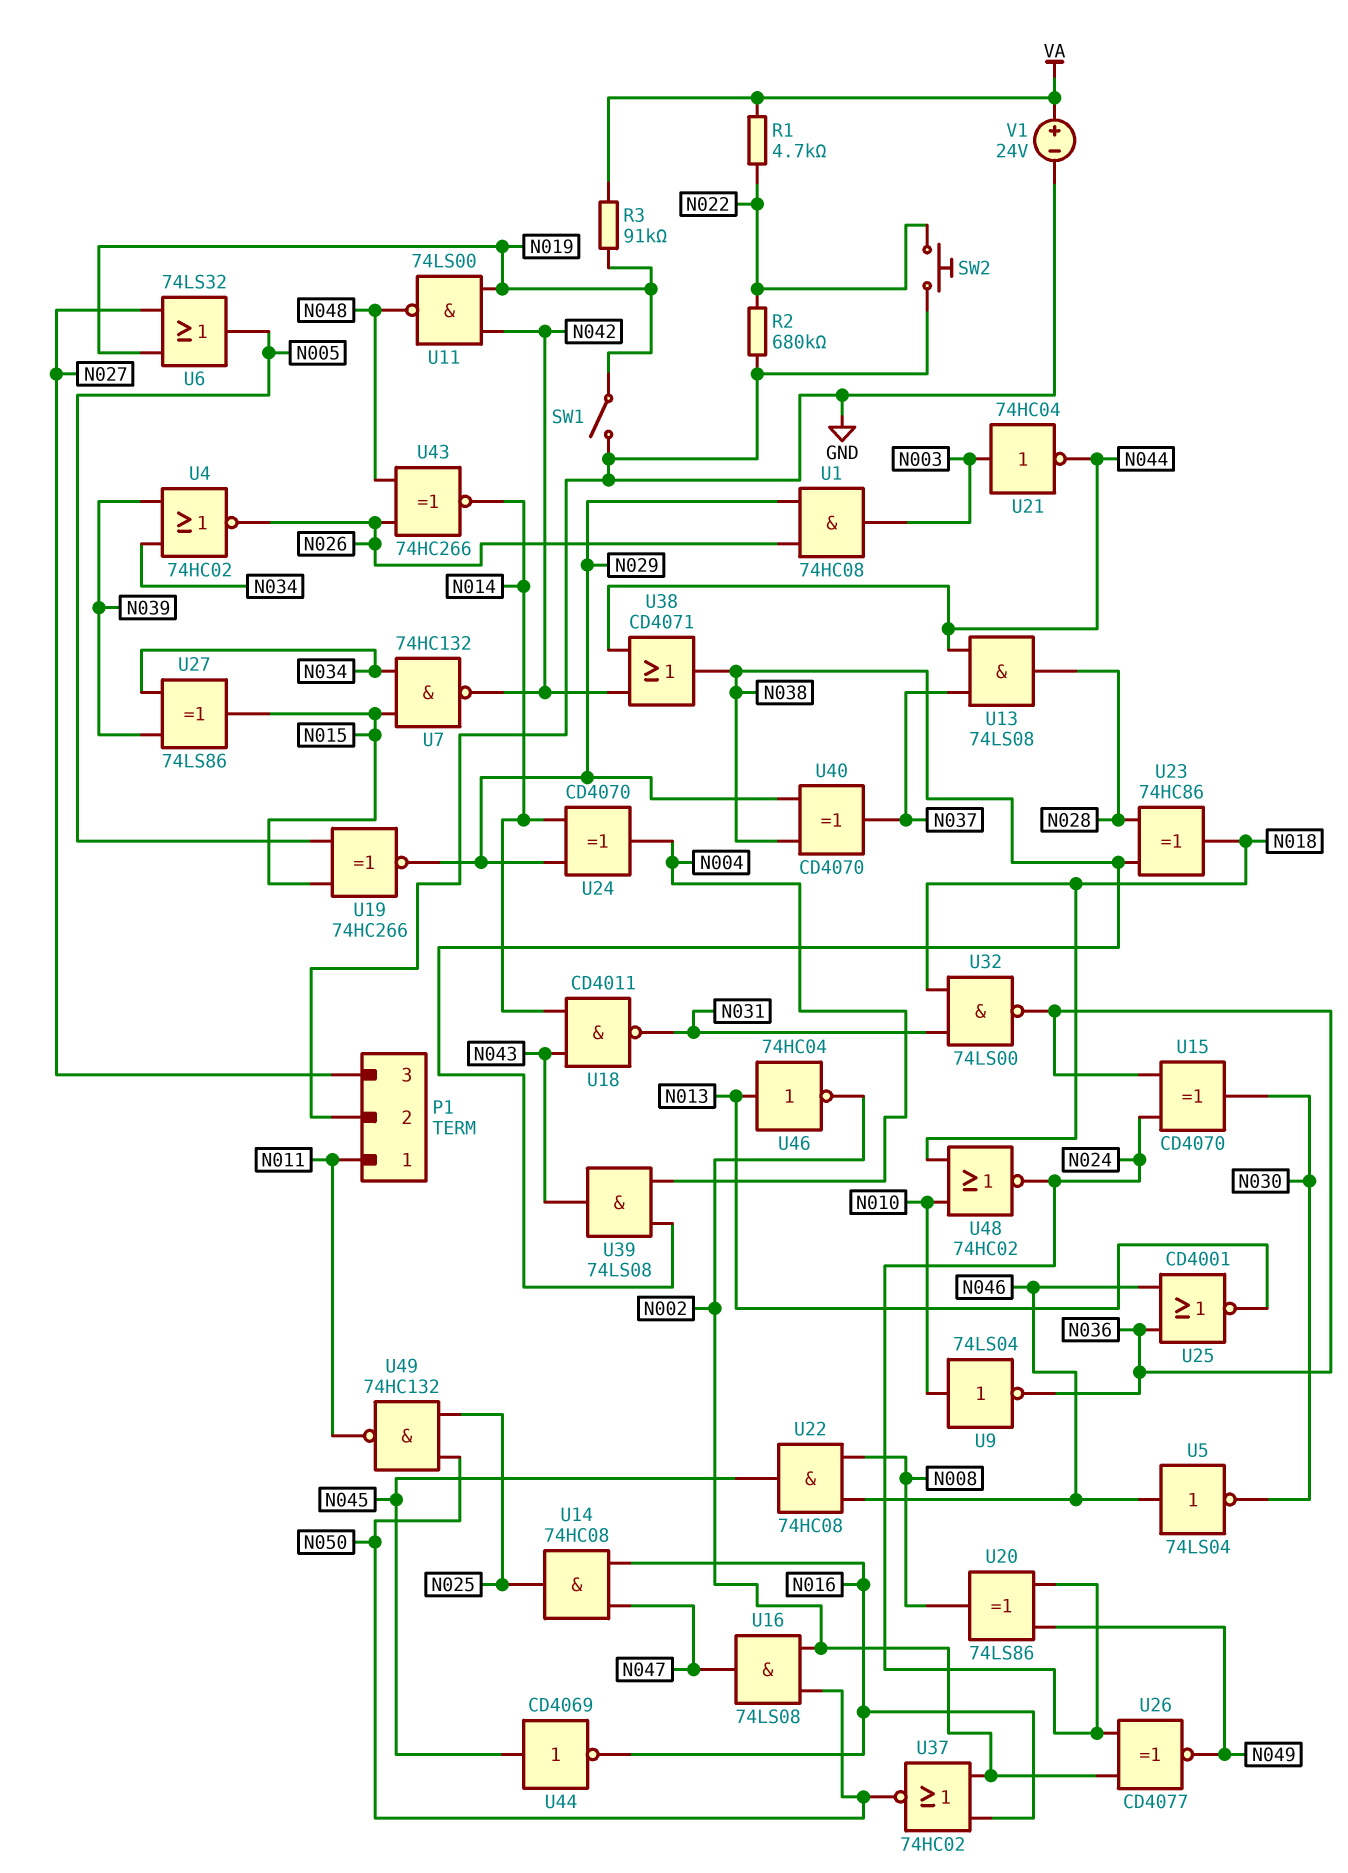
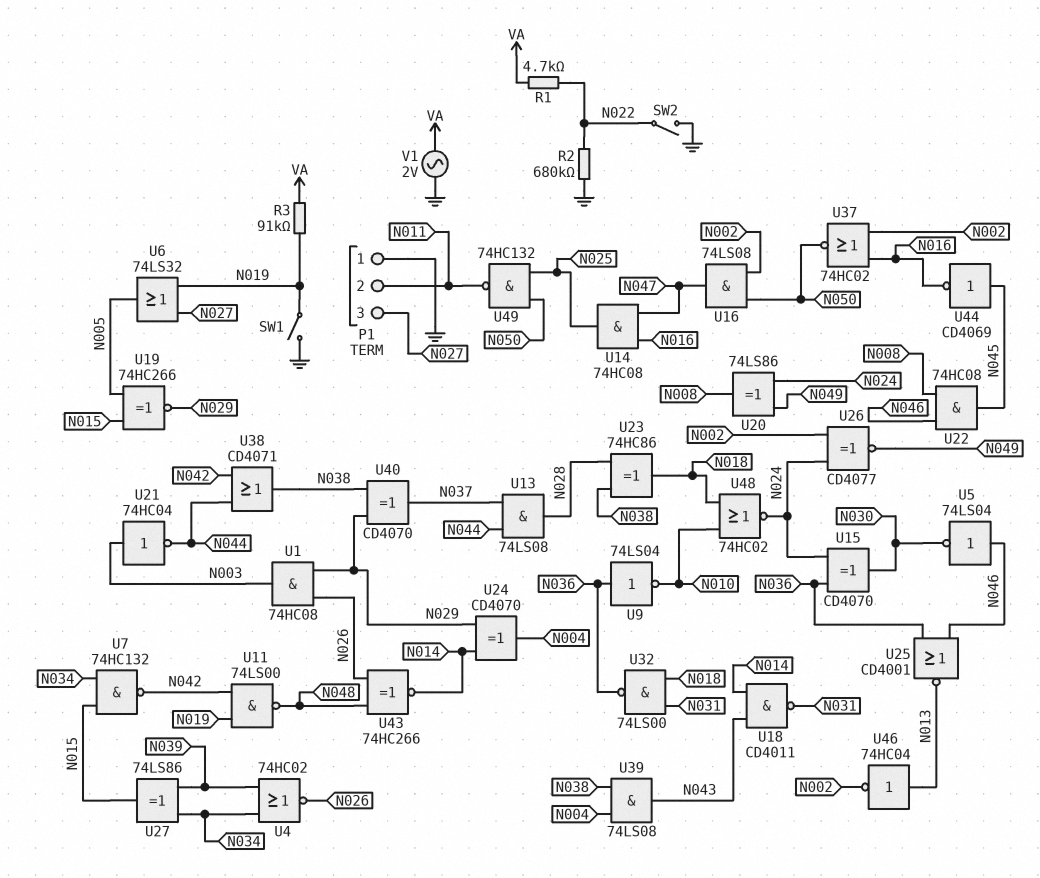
P1 pin 1: N011 -> GND
P1 pin 2: GND -> N011
SW2: button (GND, N022) -> switch (GND, N022)
U9: NOT 74LS04 (in N010, out N036) -> NOT 74LS04 (in N036, out N010)
V1: 24V (plus VA, minus GND) -> AC 2V (GND, VA)

